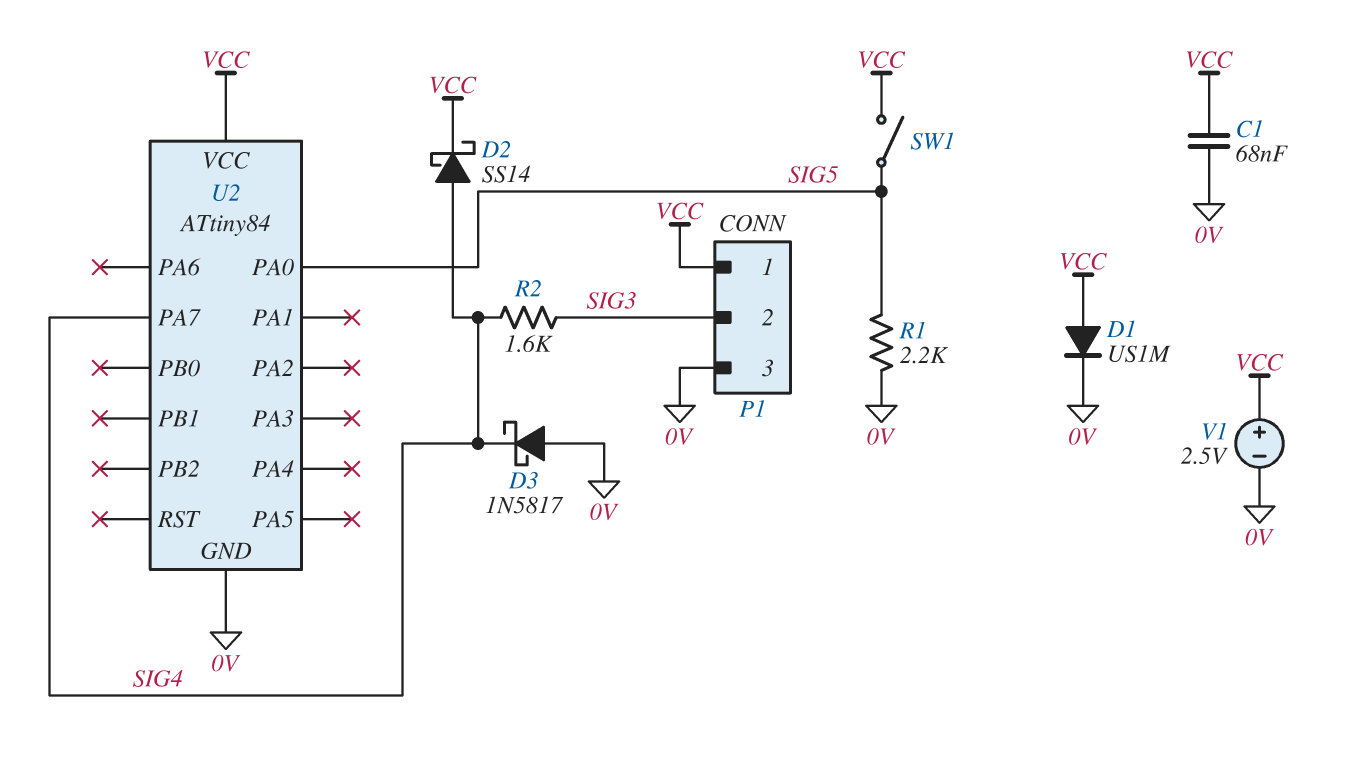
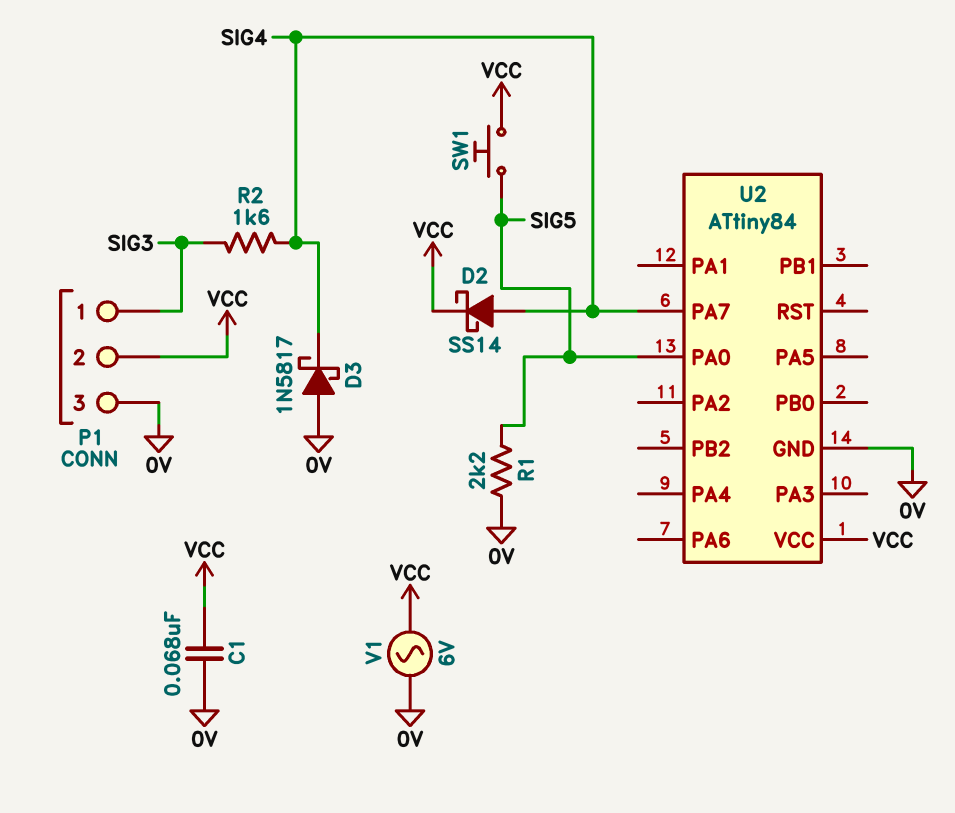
D1: diode US1M (A VCC, K 0V) -> none
P1 pin 1: VCC -> SIG3
P1 pin 2: SIG3 -> VCC
SW1: switch (SIG5, VCC) -> button (SIG5, VCC)
V1: 2.5V (plus VCC, minus 0V) -> AC 6V (0V, VCC)

